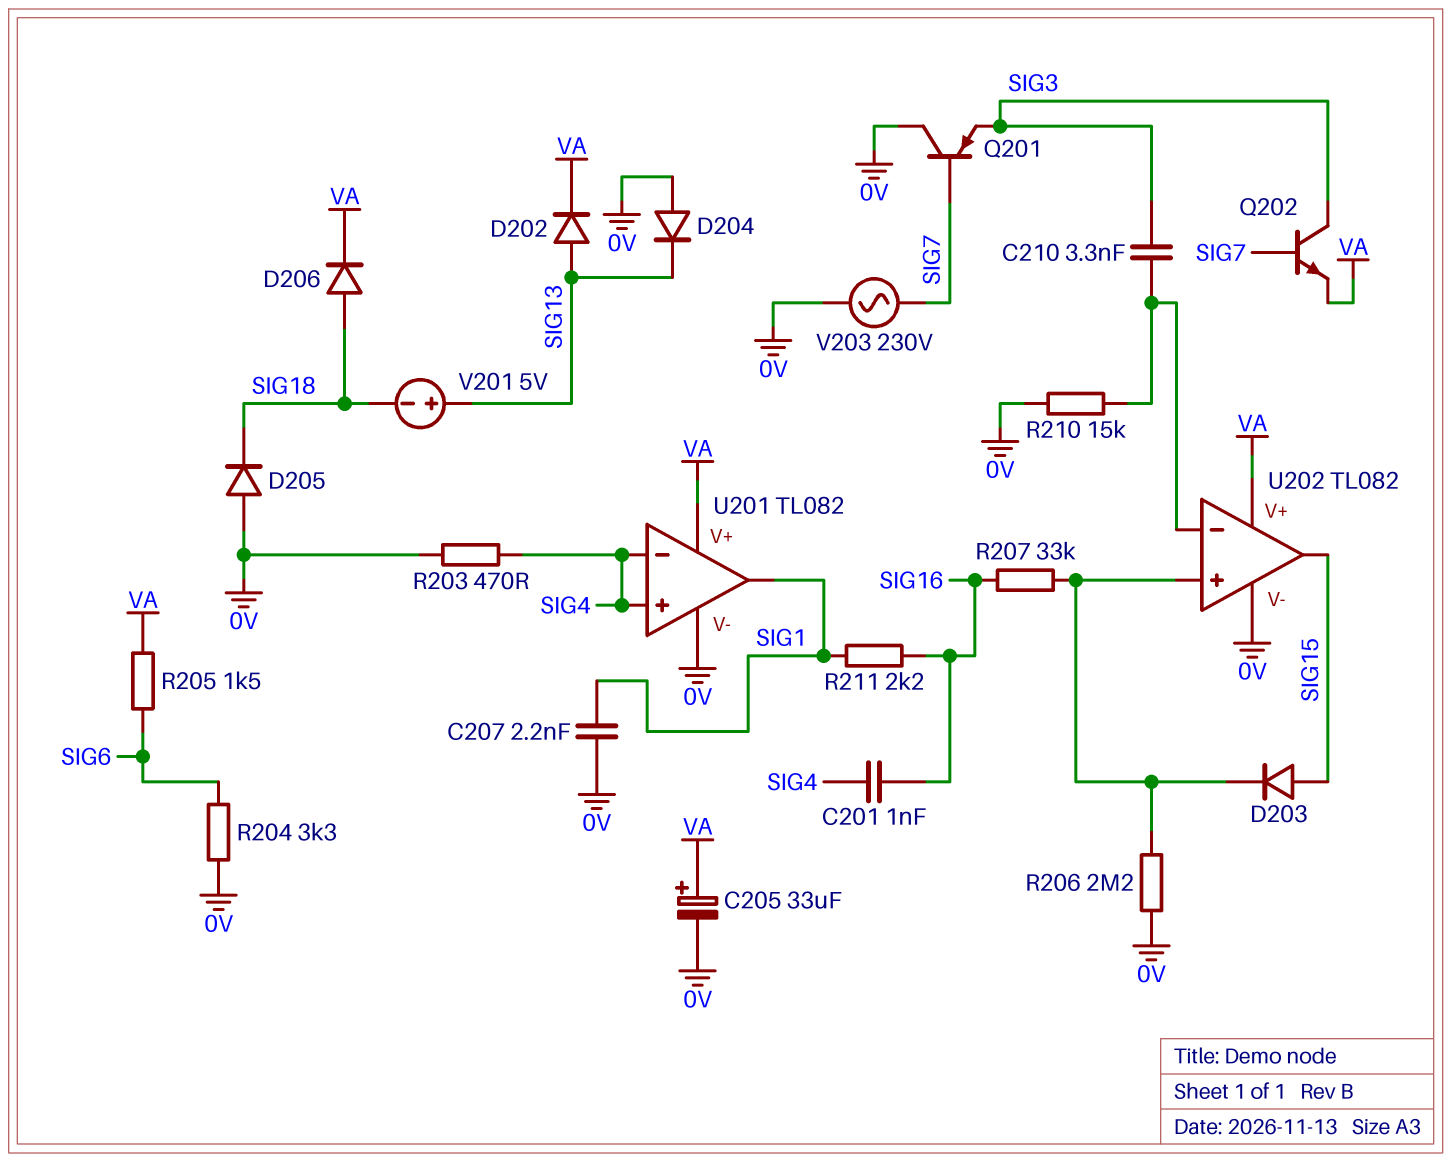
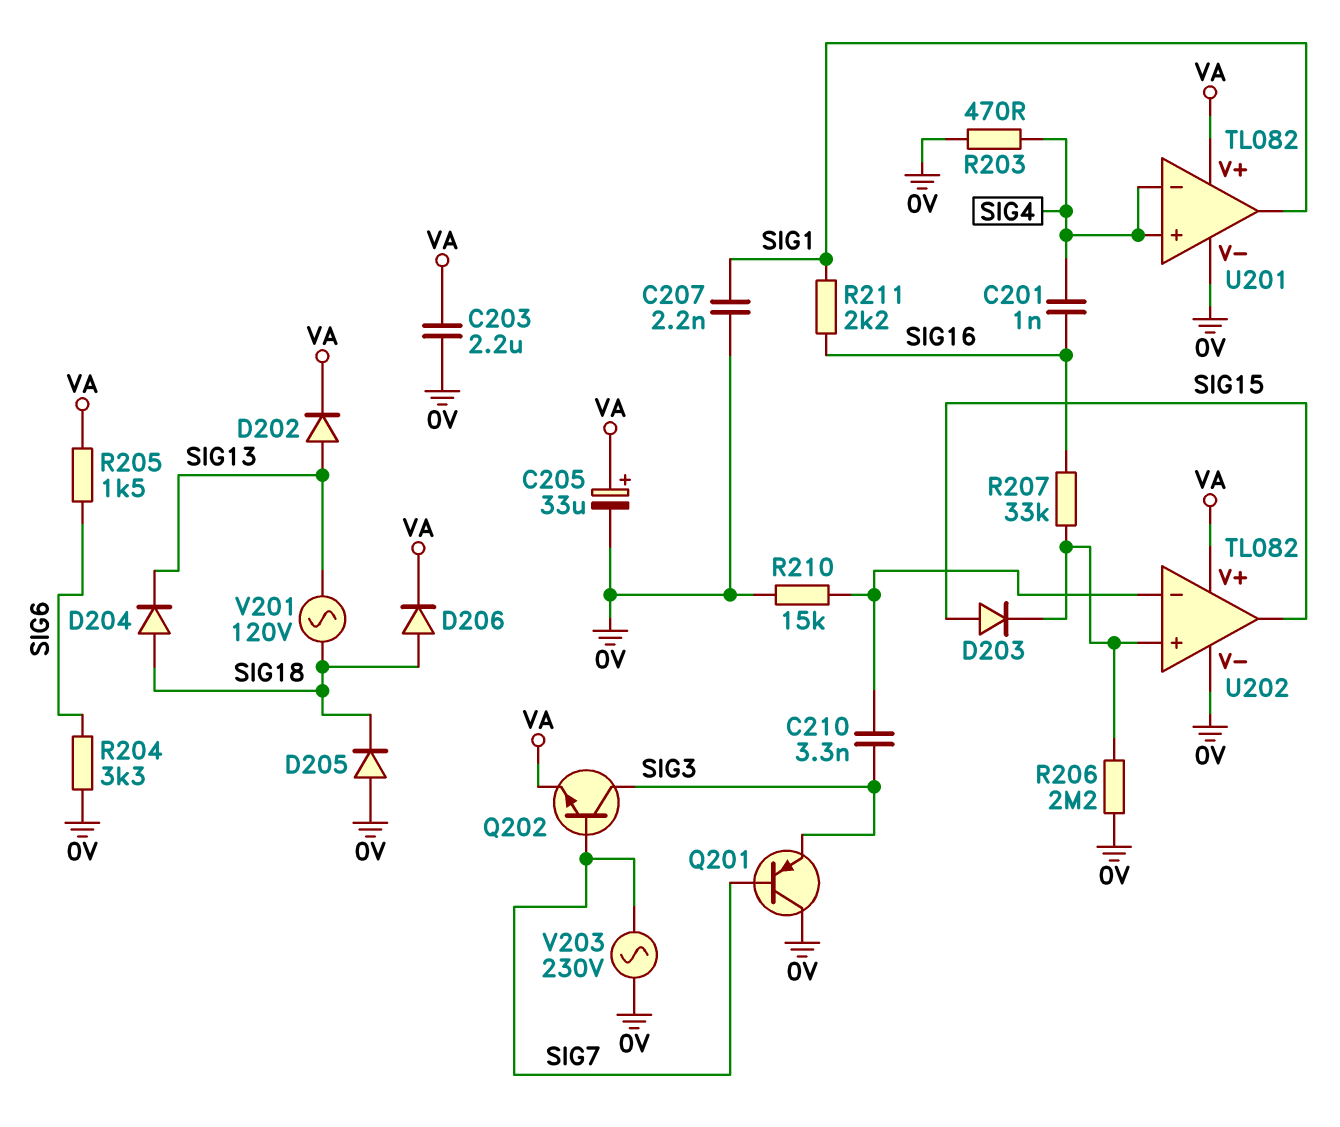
C203: none -> 2.2uF (0V, VA)
D204: diode (A 0V, K SIG13) -> diode (A SIG18, K SIG13)
V201: 5V (plus SIG13, minus SIG18) -> AC 120V (SIG13, SIG18)

